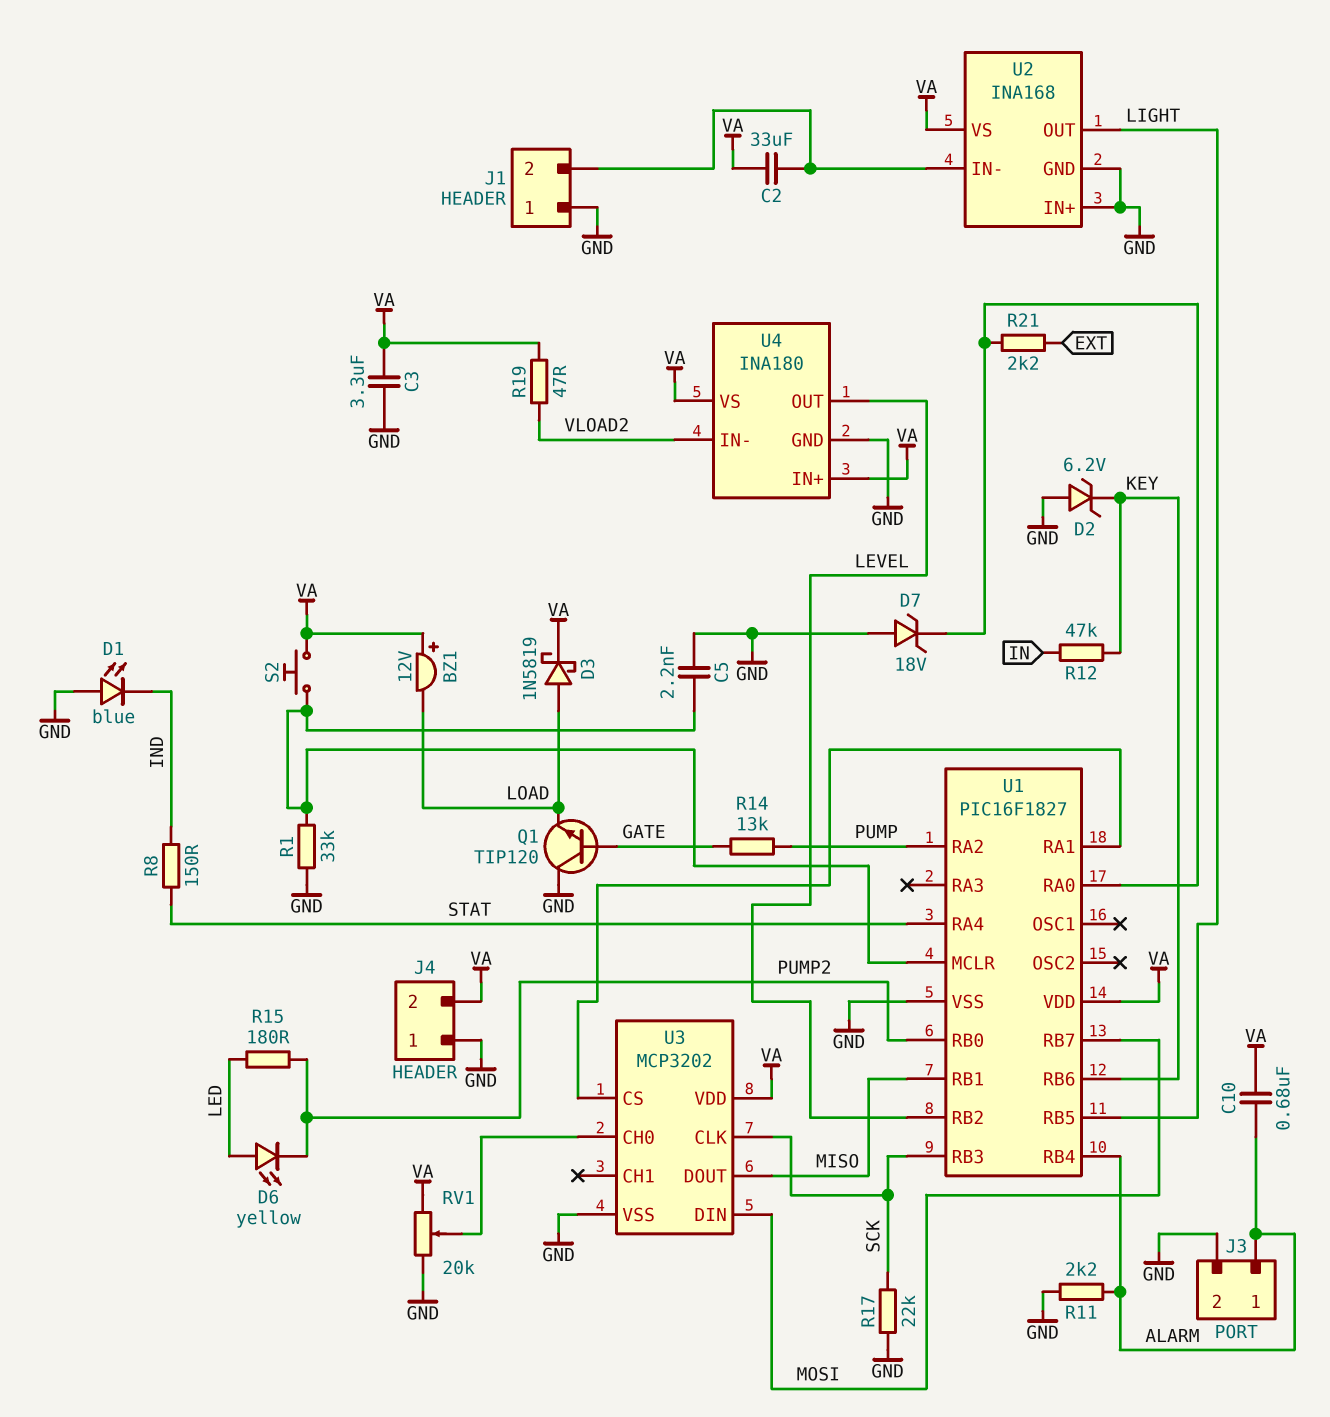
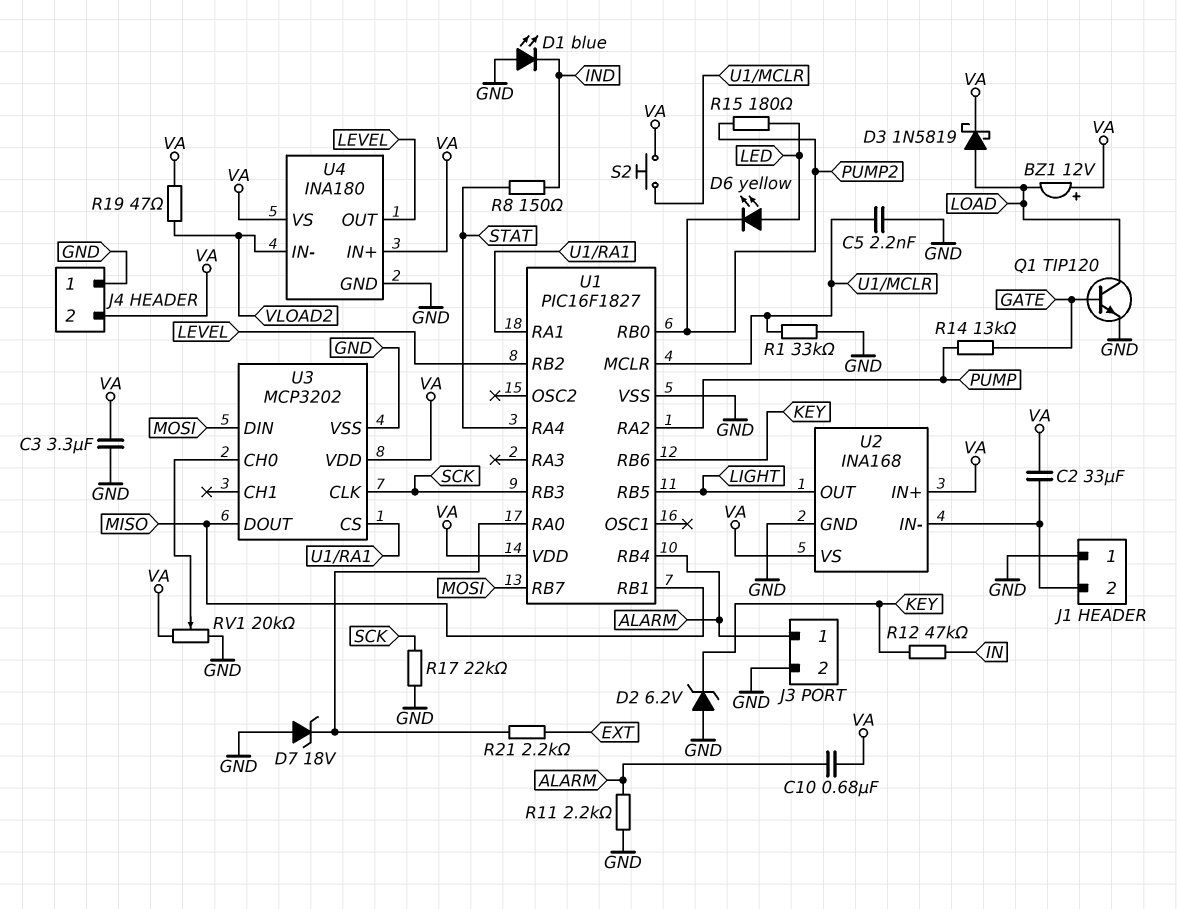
Q1: NPN TIP120 (B GATE, C GND, E LOAD) -> NPN TIP120 (B GATE, C LOAD, E GND)
U2 pin IN+: GND -> VA

